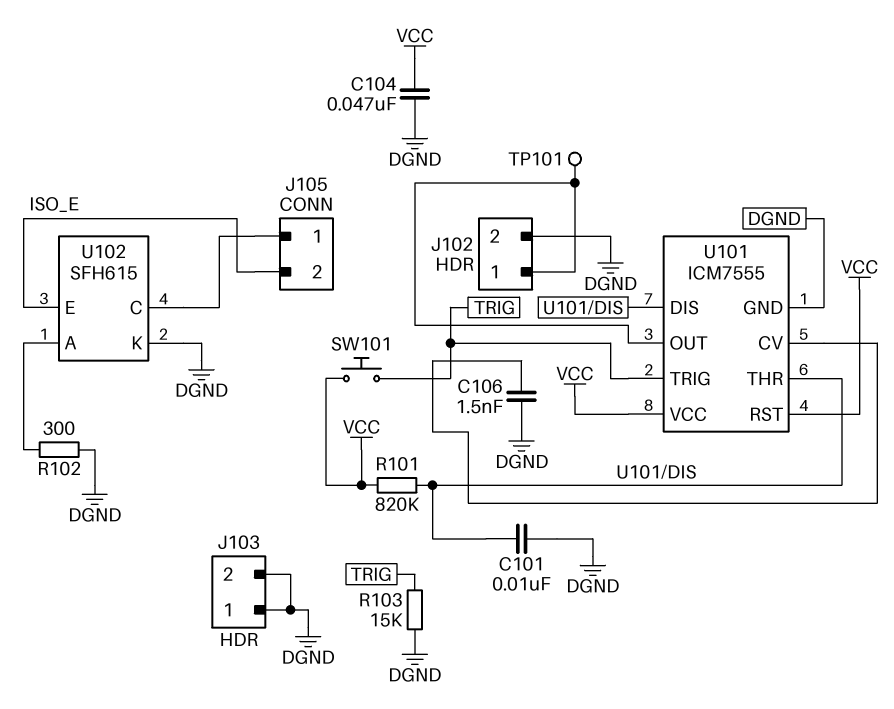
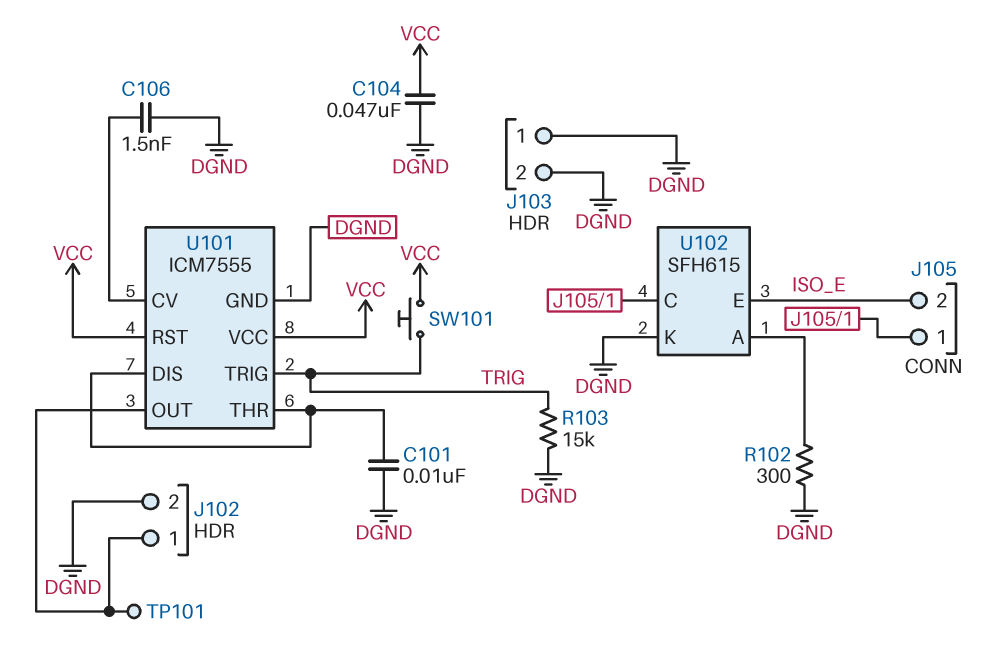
R101: 820k (U101/DIS, VCC) -> none

